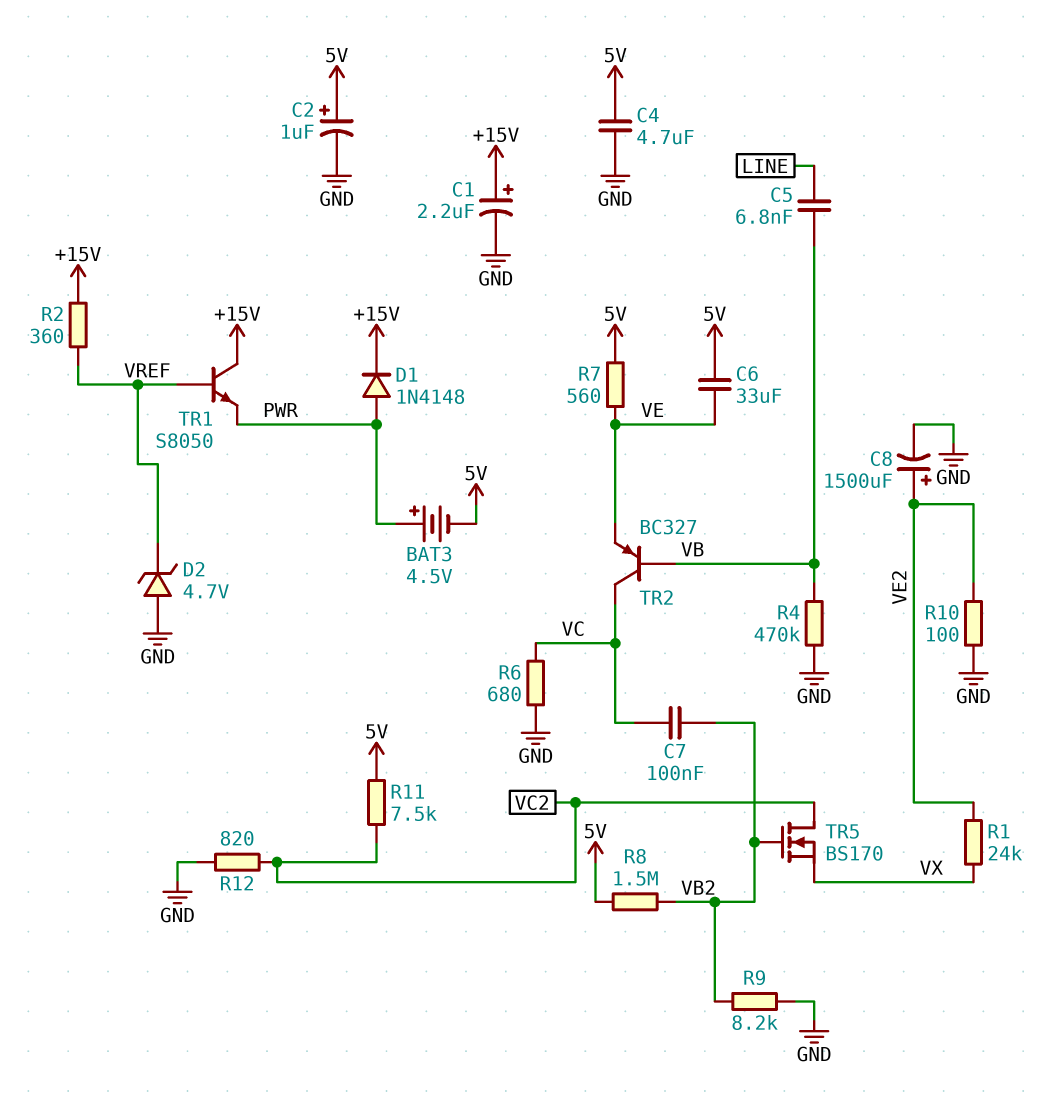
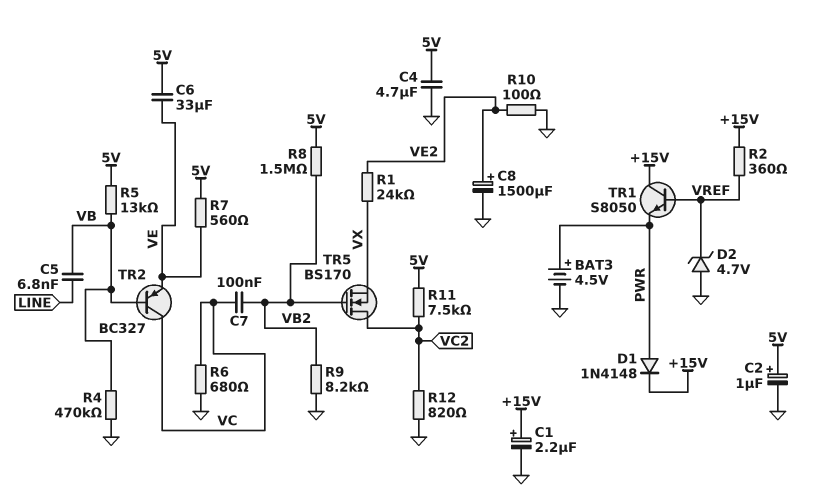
BAT3: 4.5V (plus PWR, minus 5V) -> 4.5V (plus PWR, minus GND)
R5: none -> 13k (5V, VB)

